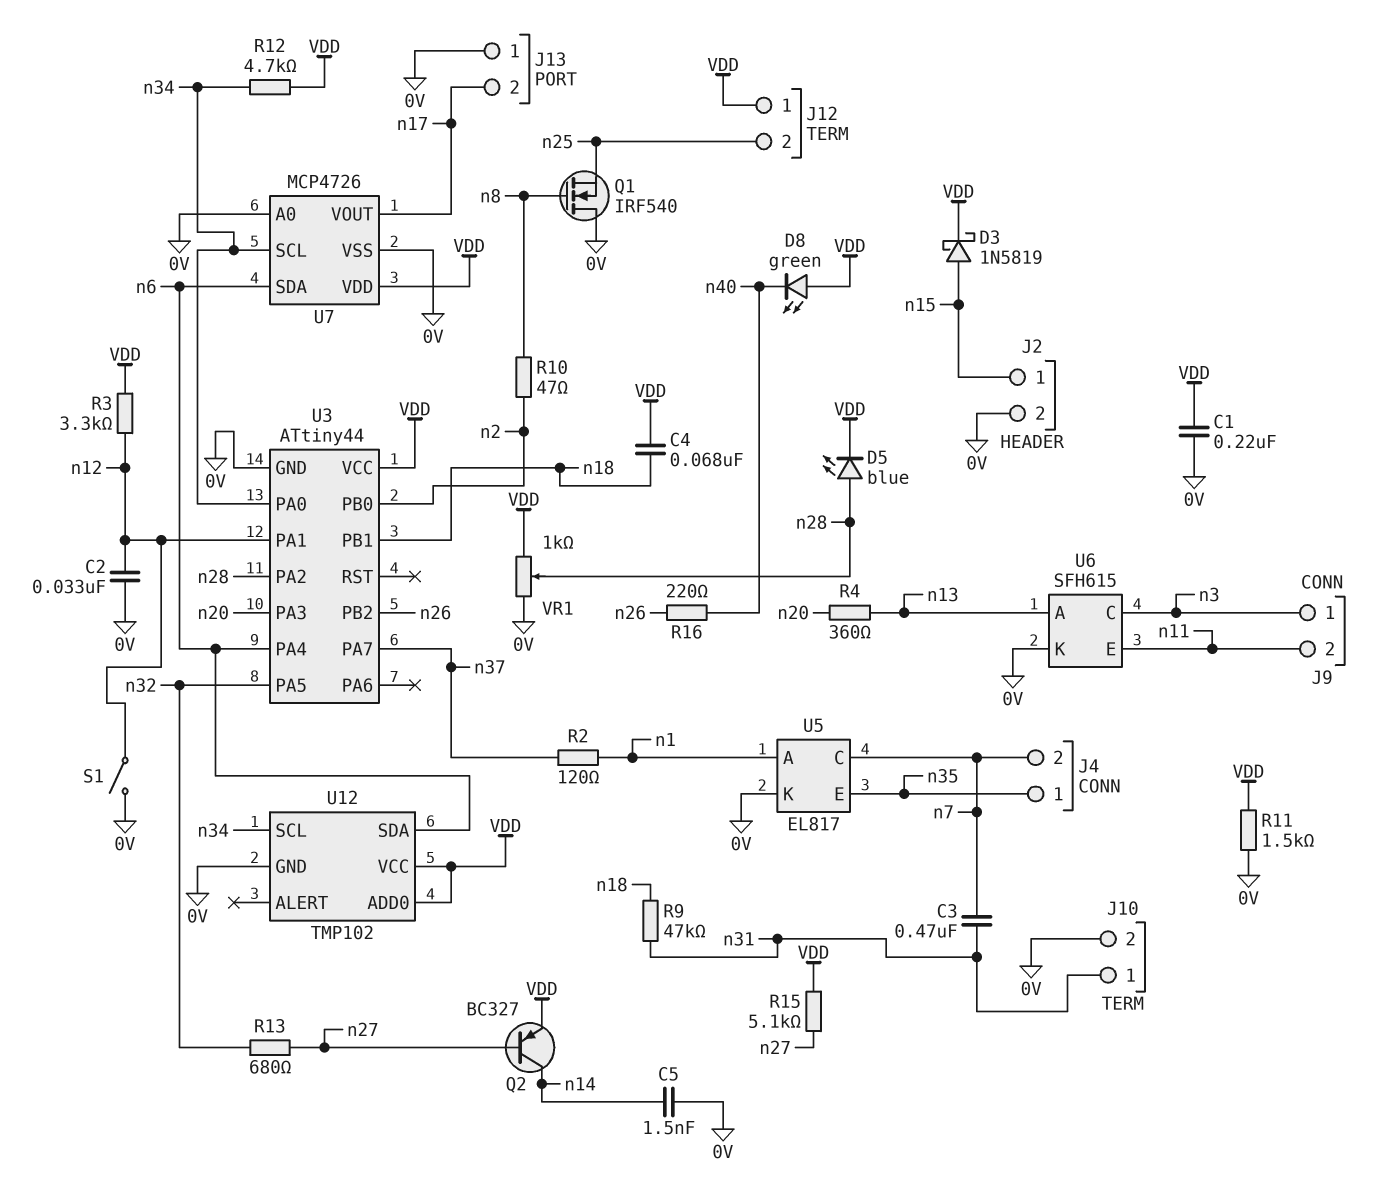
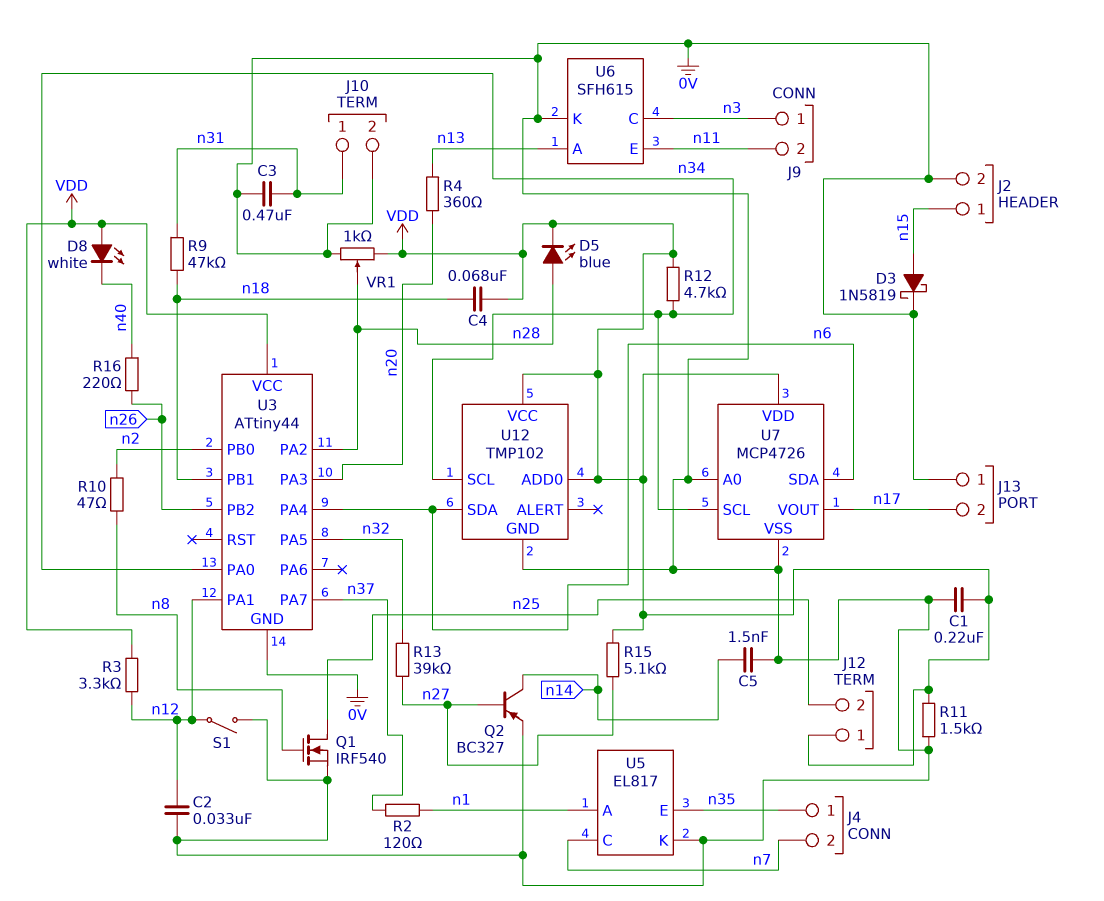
C3: 470nF (n7, n31) -> 470nF (0V, n31)
D3: schottky 1N5819 (A n15, K VDD) -> schottky 1N5819 (A n15, K 0V)
D8: LED green (A VDD, K n40) -> LED white (A VDD, K n40)
Q1: NMOS IRF540 (G n8, D 0V, S n25) -> NMOS IRF540 (G n8, D n25, S 0V)
Q2: PNP BC327 (B n27, C n14, E VDD) -> PNP BC327 (B n27, C n14, E 0V)
R13: 680 (n27, n32) -> 39k (n27, n32)

